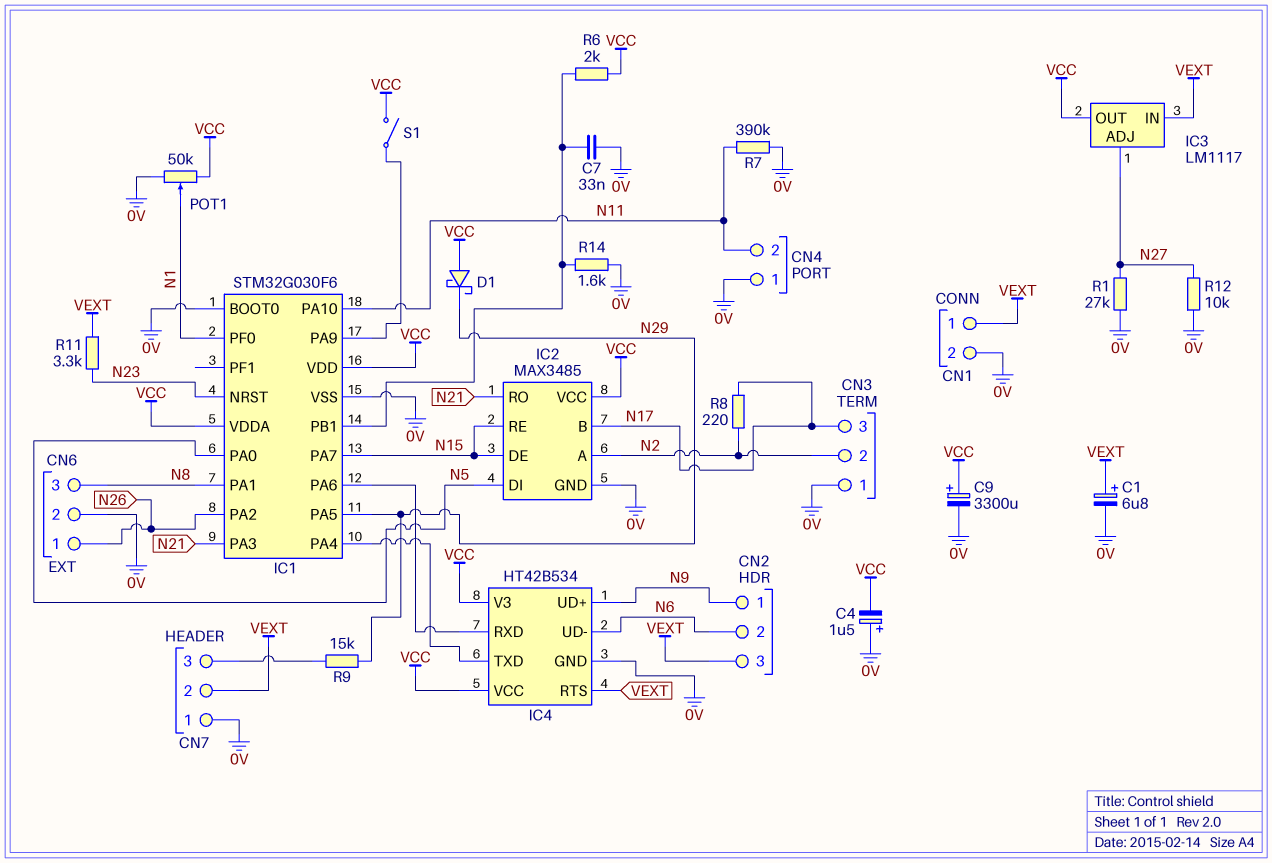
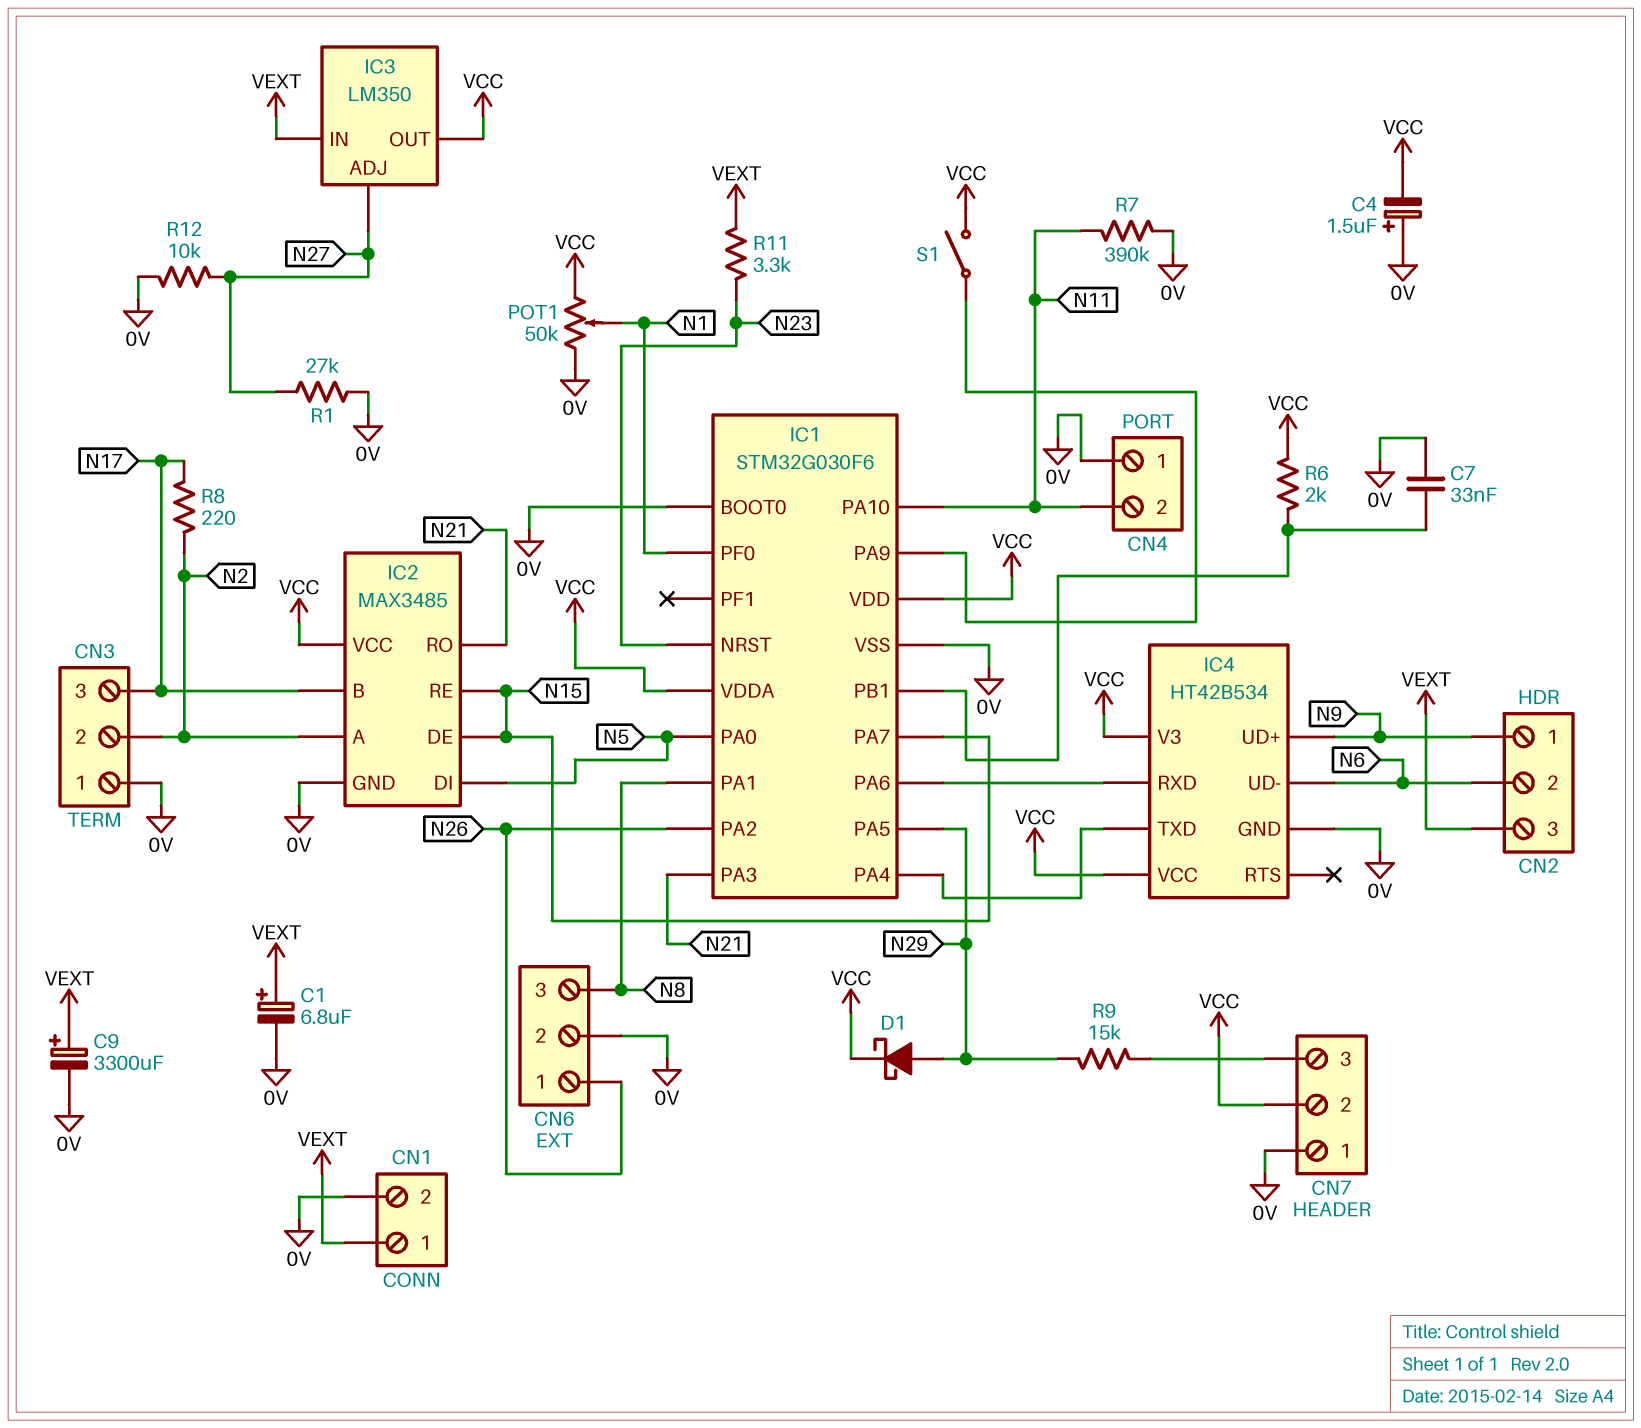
C9: 3300uF (plus VCC, minus 0V) -> 3300uF (plus VEXT, minus 0V)
CN7 pin 2: VEXT -> VCC
D1: schottky (A VCC, K N29) -> schottky (A N29, K VCC)
IC3: LM1117 -> LM350
IC4 pin RTS: VEXT -> none
R14: 1.6k (0V, IC1/PB1) -> none

